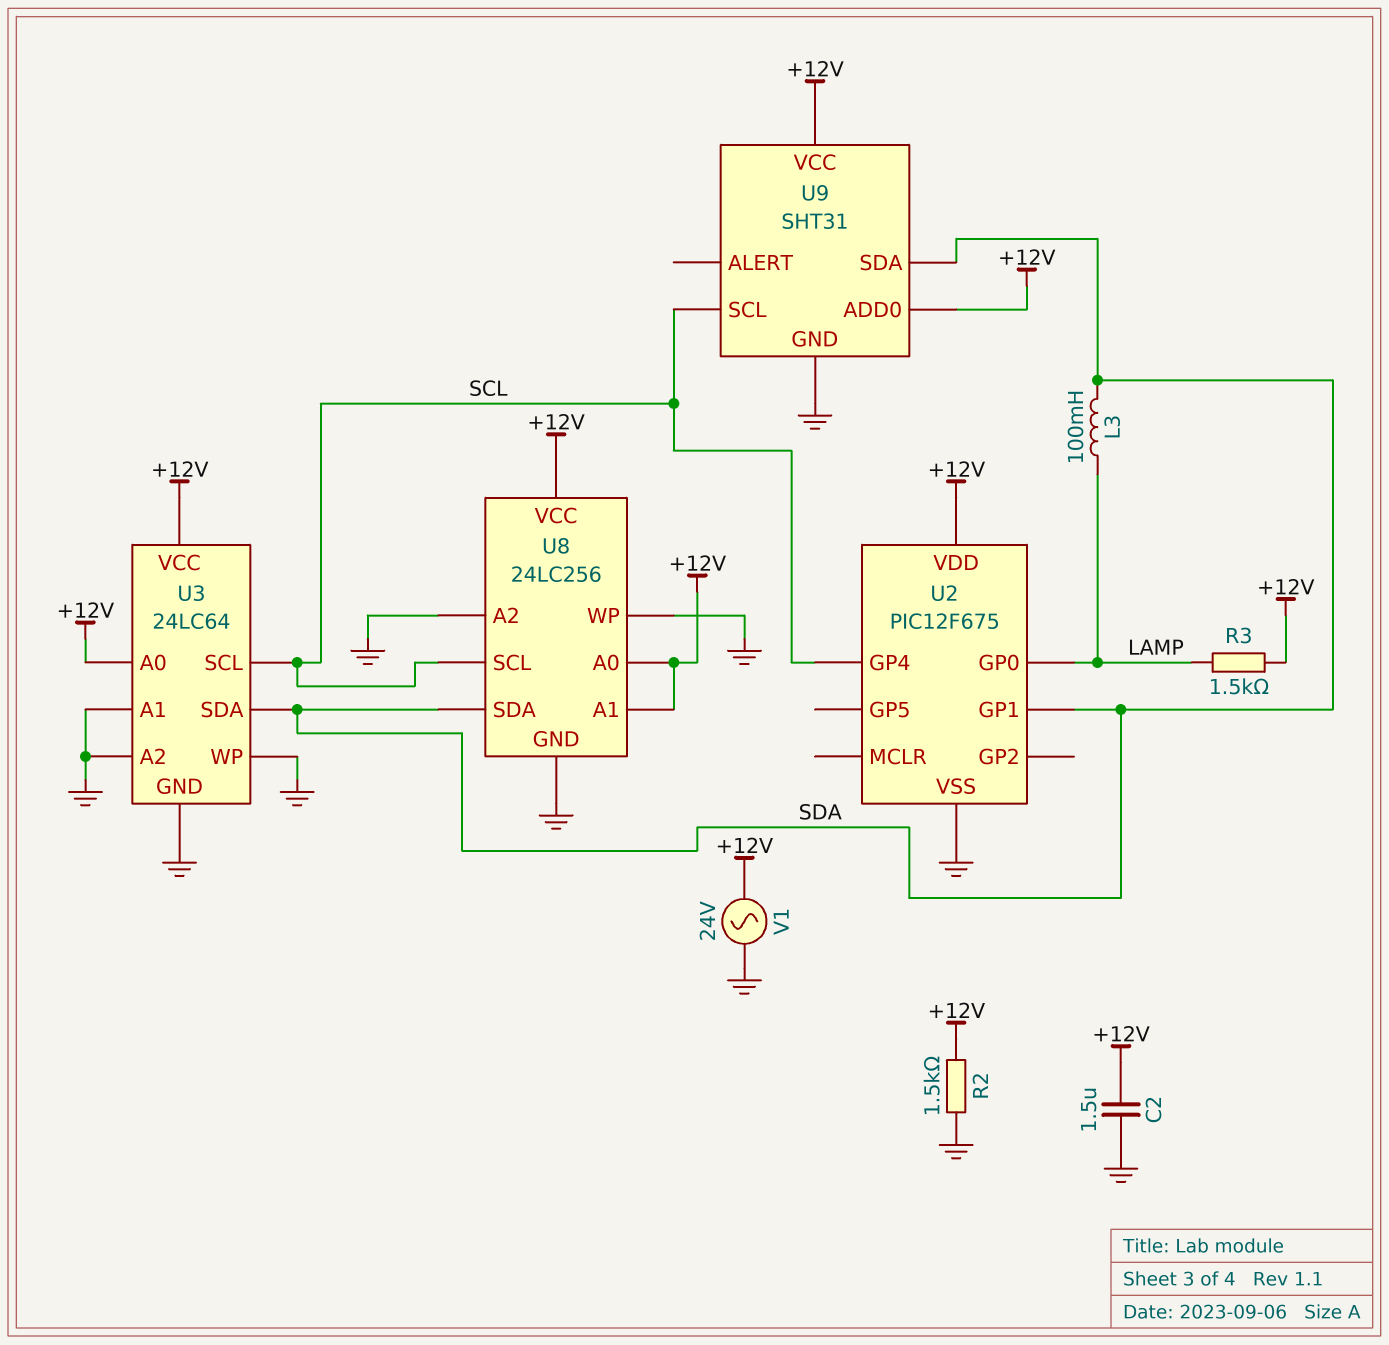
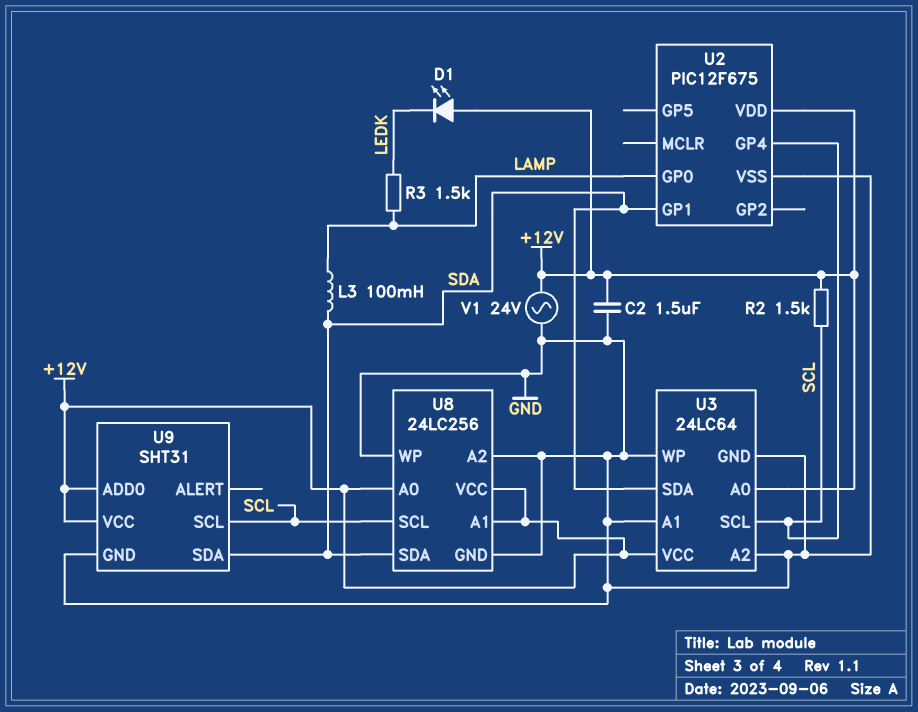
D1: none -> LED (A +12V, K LEDK)
R2: 1.5k (+12V, GND) -> 1.5k (+12V, SCL)
R3: 1.5k (+12V, LAMP) -> 1.5k (LAMP, LEDK)

